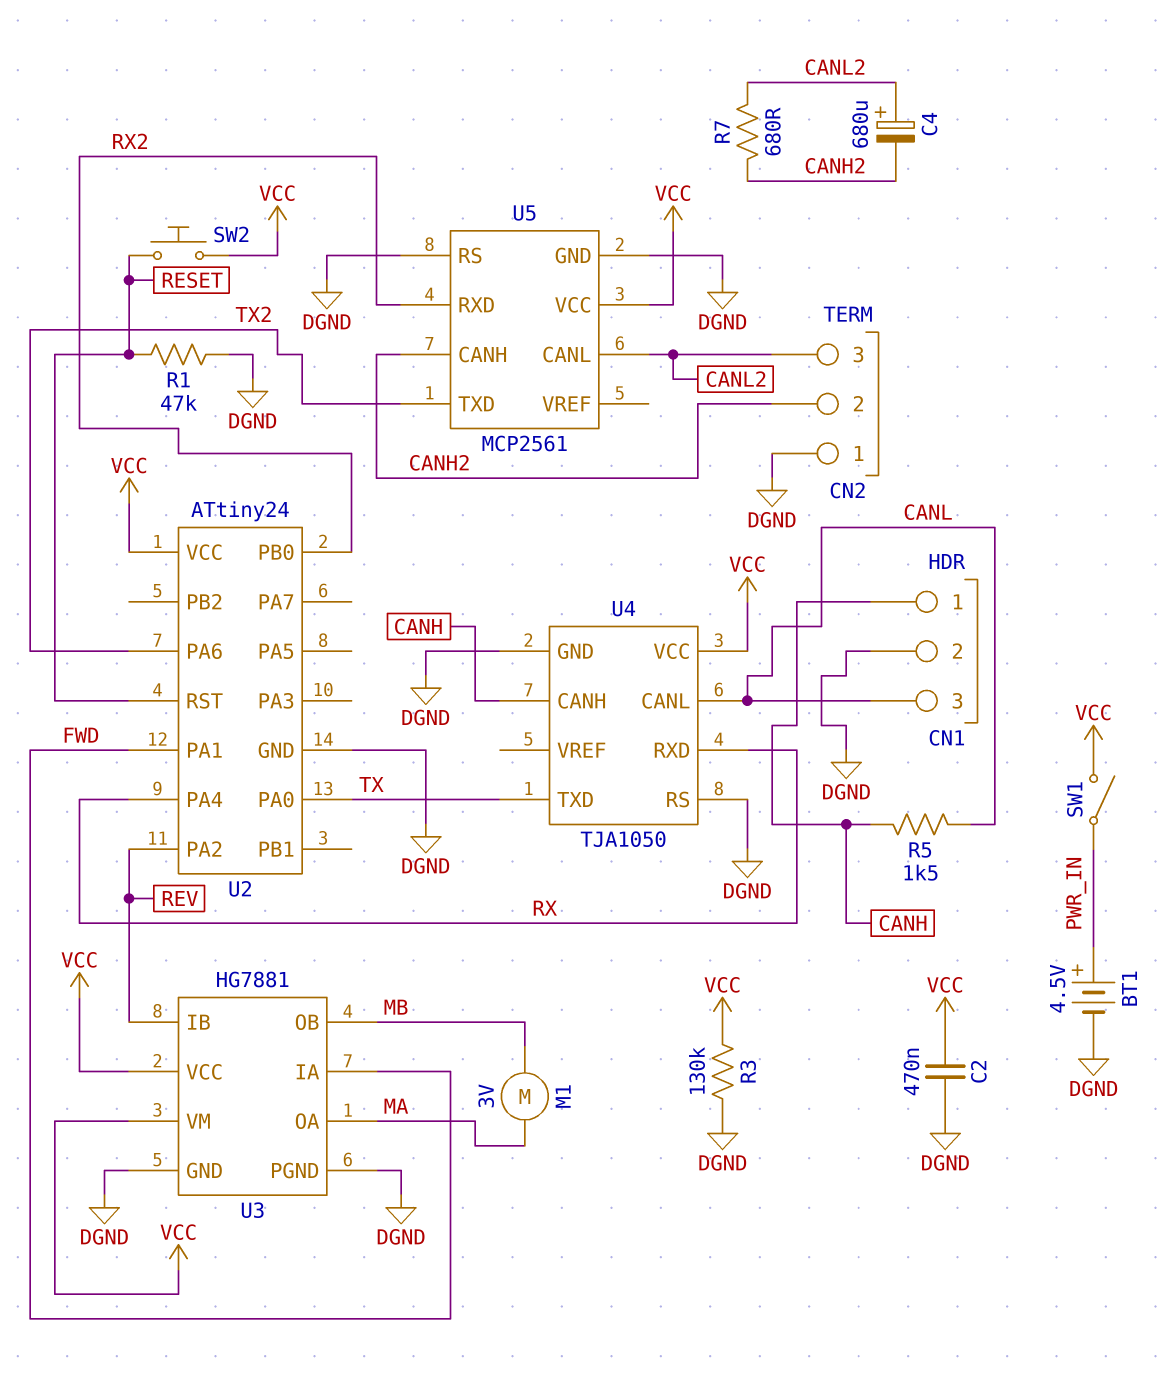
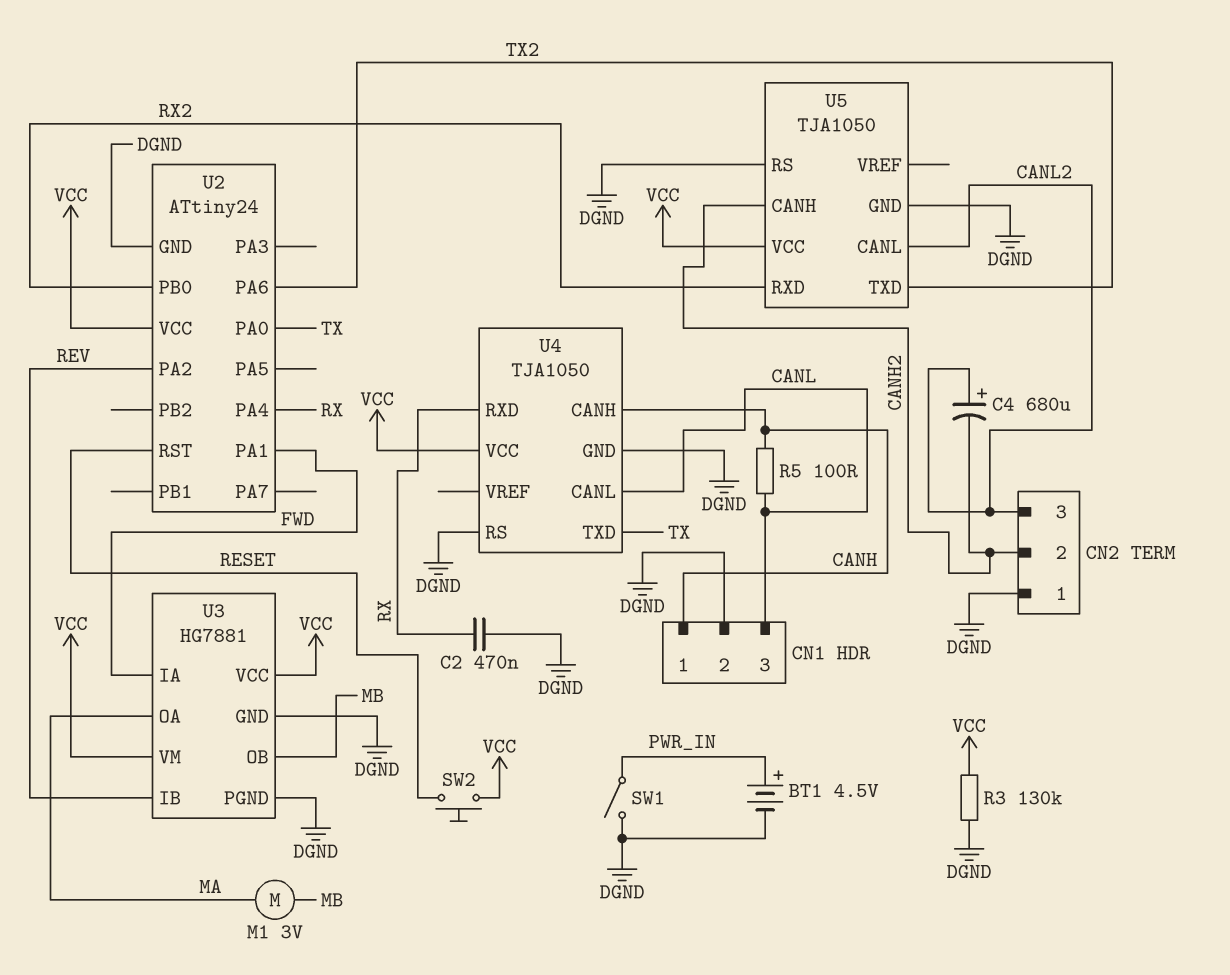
C2: 470nF (DGND, VCC) -> 470nF (DGND, RX)
R1: 47k (DGND, RESET) -> none
R5: 1.5k (CANH, CANL) -> 100 (CANH, CANL)
R7: 680 (CANH2, CANL2) -> none
SW1: switch (PWR_IN, VCC) -> switch (DGND, PWR_IN)
U5: MCP2561 -> TJA1050

